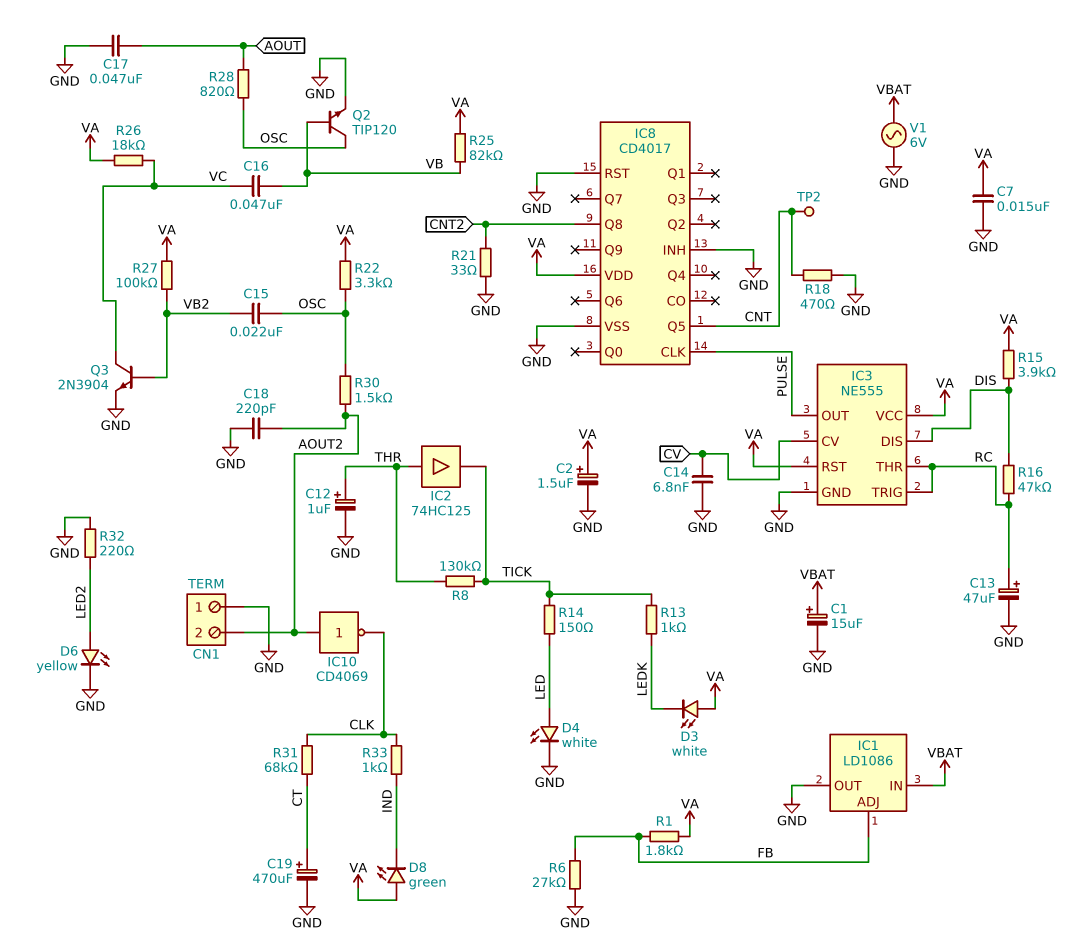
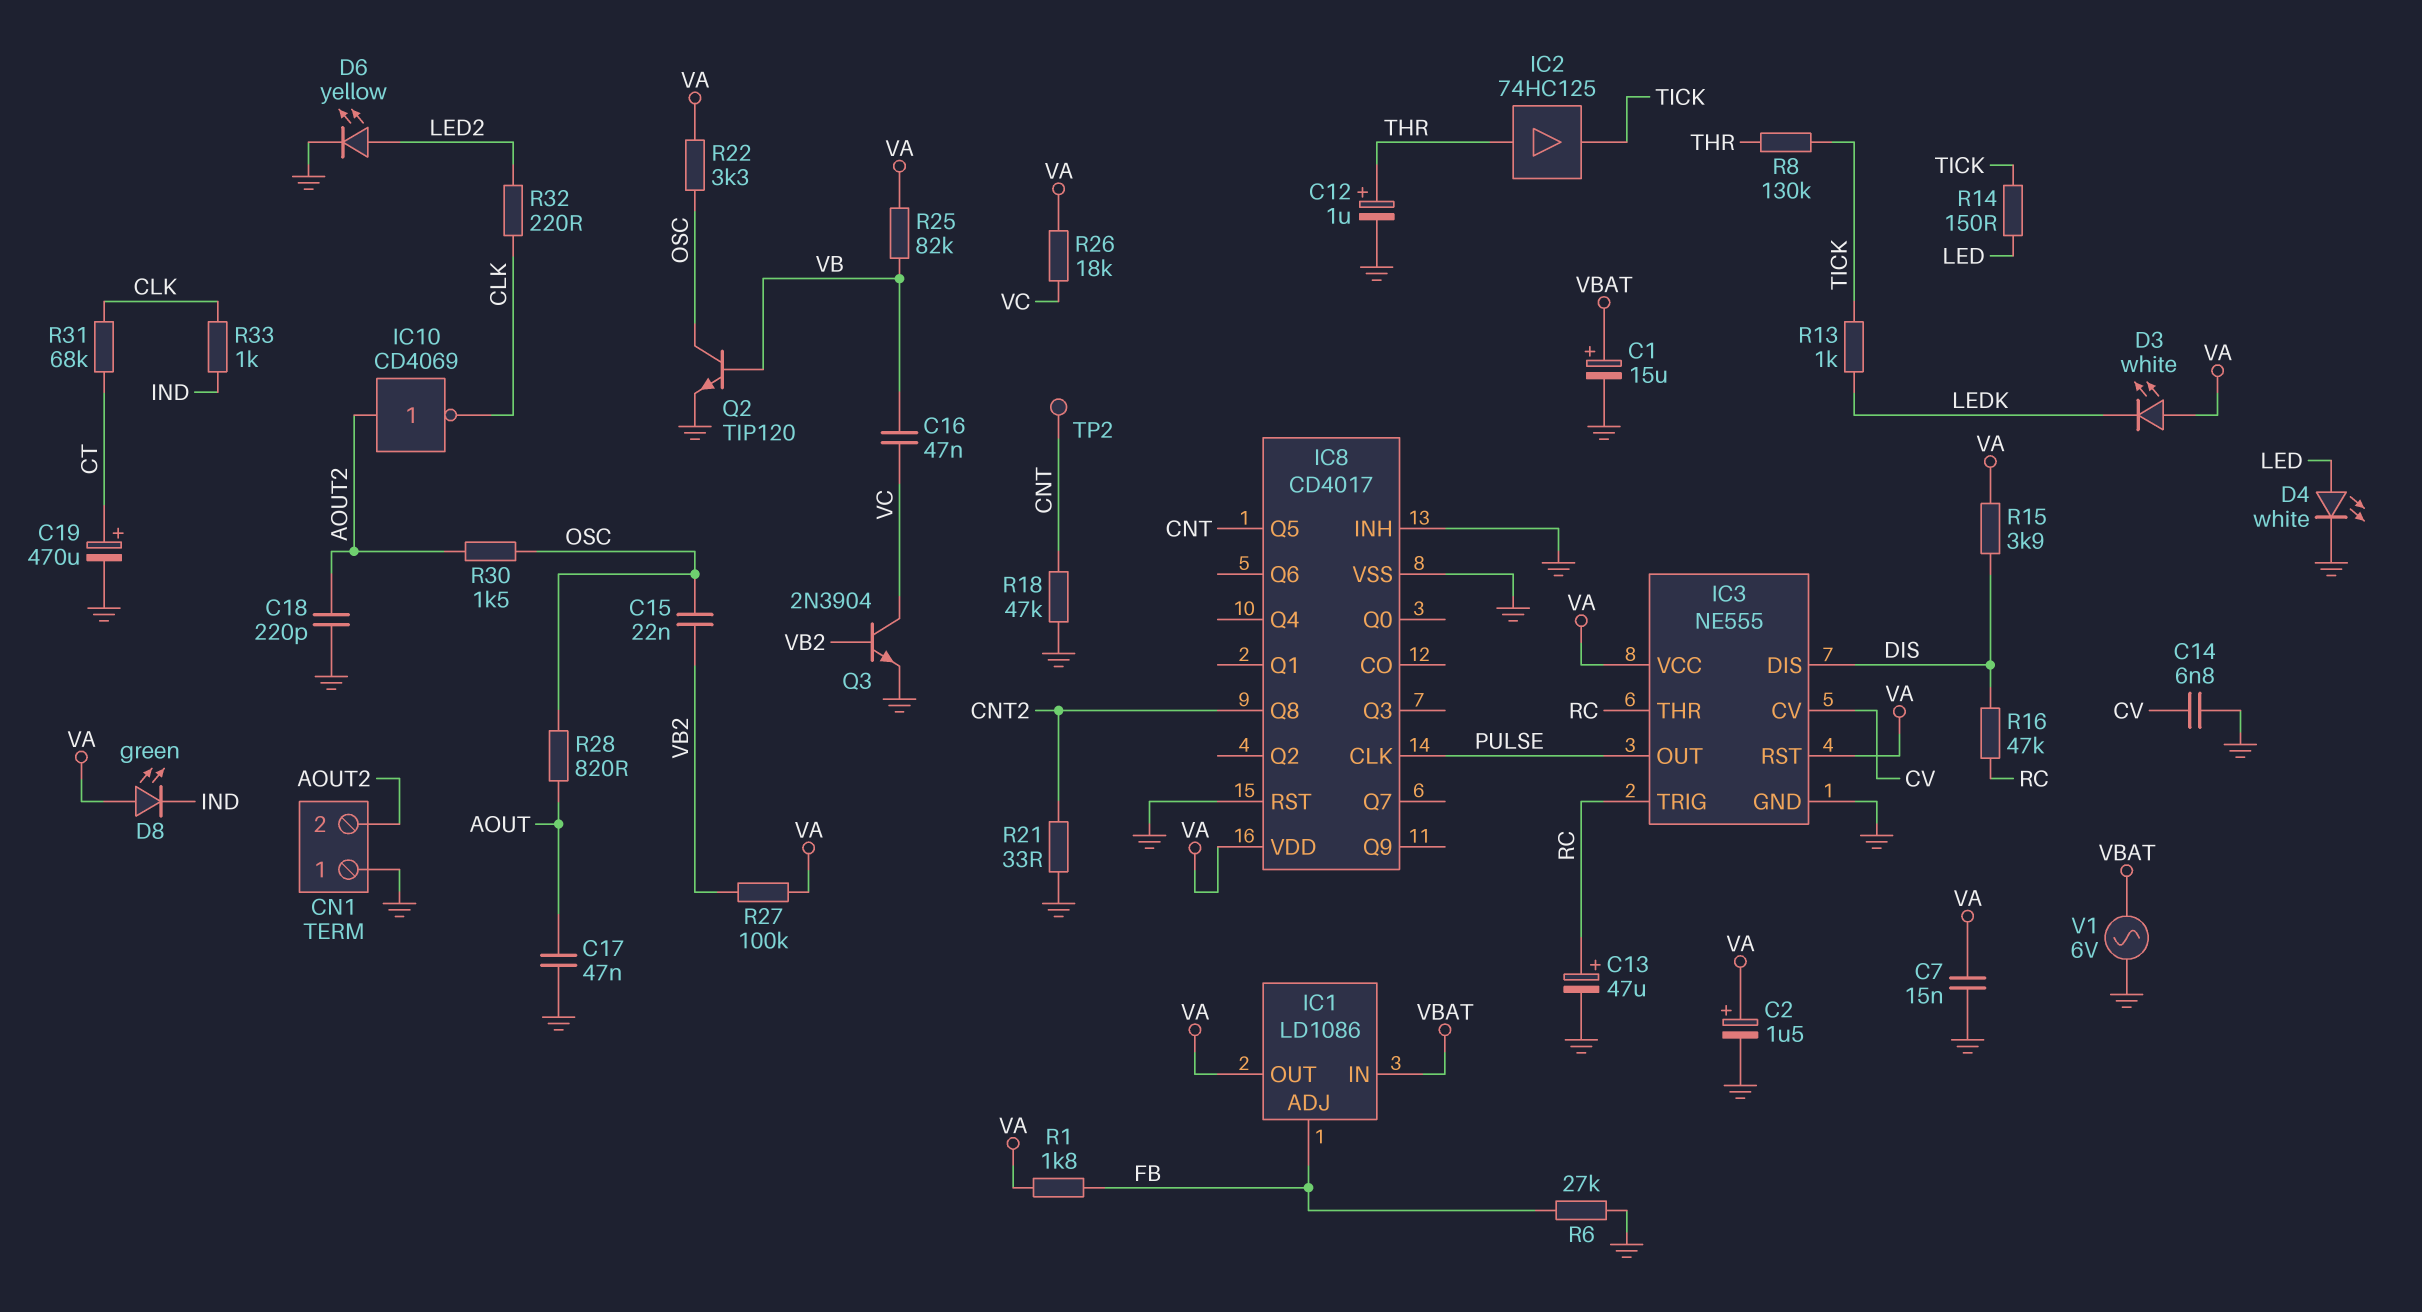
IC1 pin OUT: GND -> VA
R18: 470 (CNT, GND) -> 47k (CNT, GND)
R32: 220 (GND, LED2) -> 220 (CLK, LED2)

